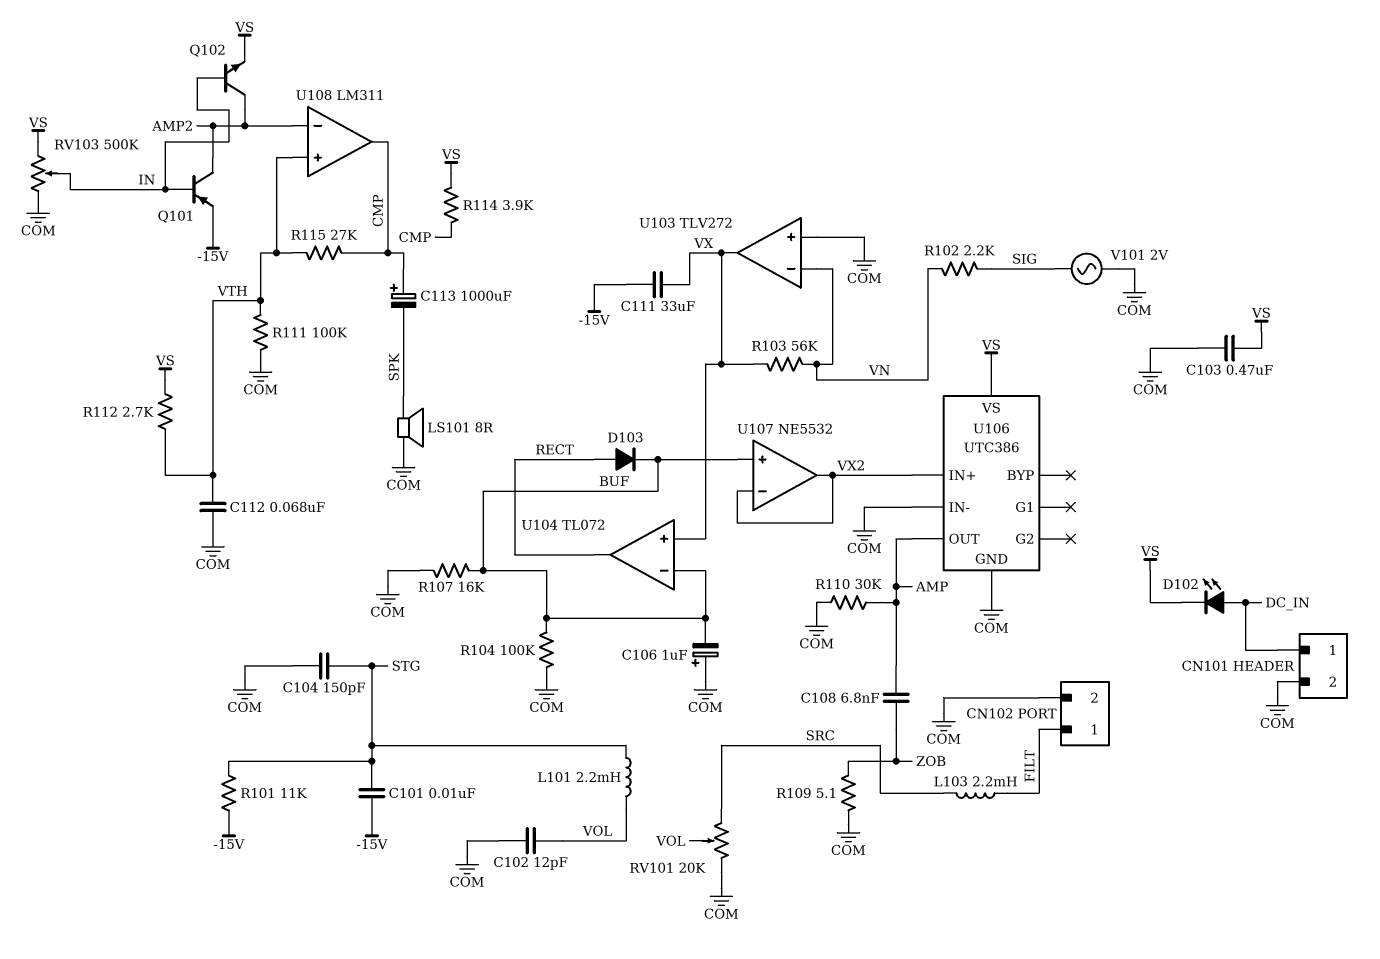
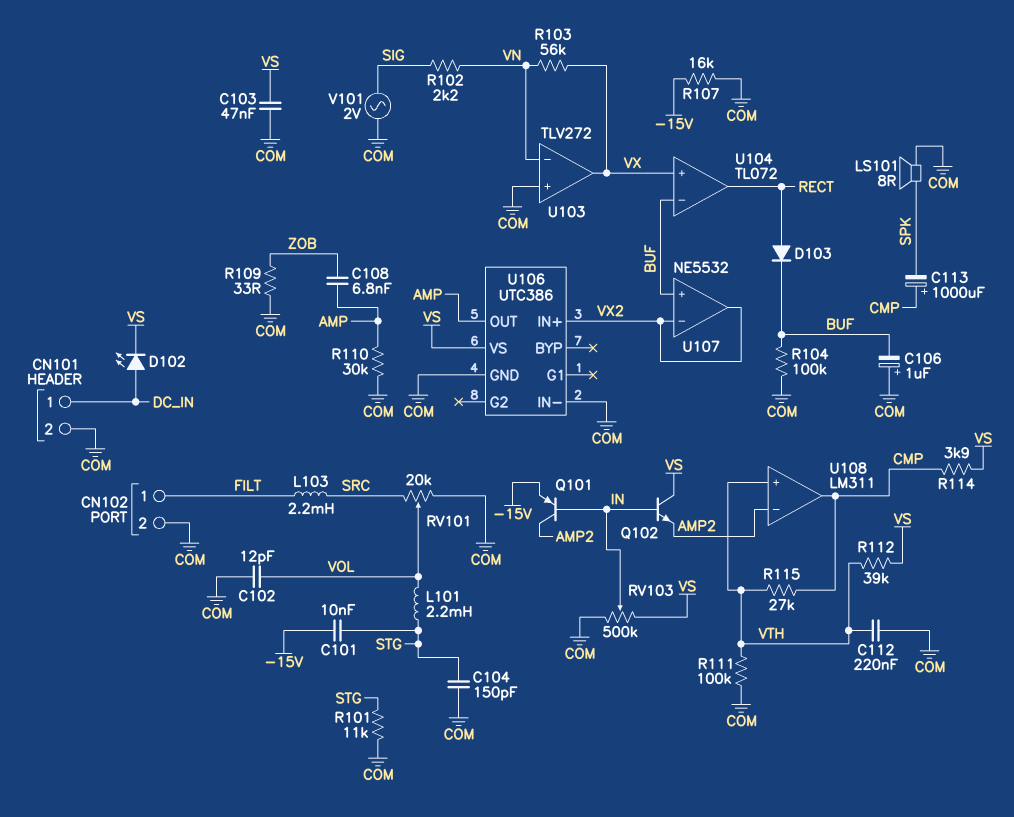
C103: 470nF (COM, VS) -> 47nF (COM, VS)
C111: 33uF (-15V, VX) -> none
C112: 68nF (COM, VTH) -> 220nF (COM, VTH)
Q102: NPN (B IN, C AMP2, E VS) -> NPN (B IN, C VS, E AMP2)
R101: 11k (-15V, STG) -> 11k (COM, STG)
R107: 16k (BUF, COM) -> 16k (-15V, COM)
R109: 5.1 (COM, ZOB) -> 33 (COM, ZOB)
R112: 2.7k (VS, VTH) -> 39k (VS, VTH)

